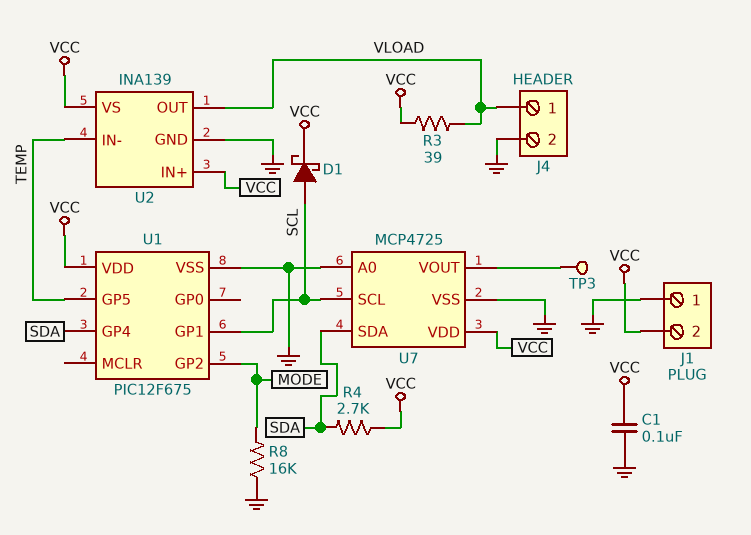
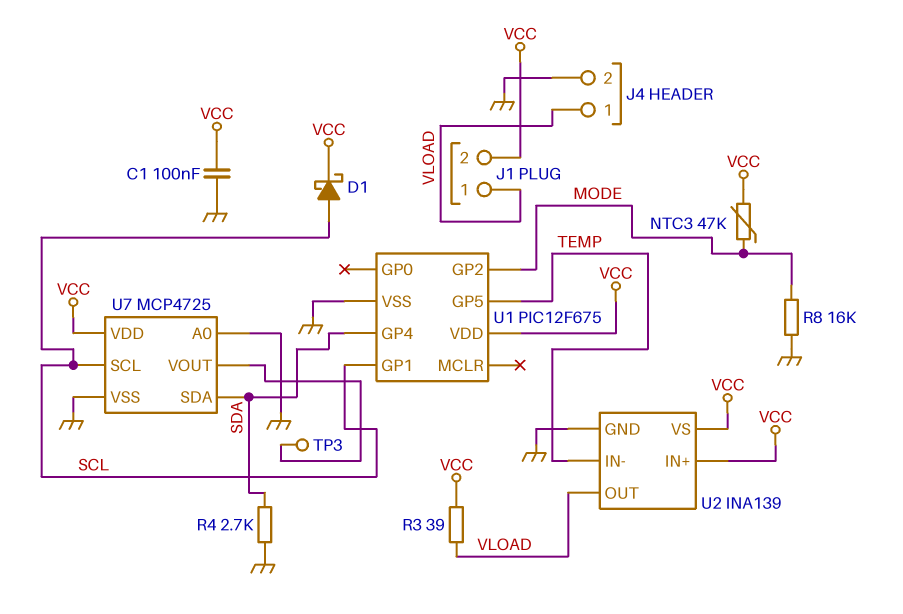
J1 pin 1: GND -> VLOAD
NTC3: none -> 47k (MODE, VCC)
R4: 2.7k (SDA, VCC) -> 2.7k (GND, SDA)

